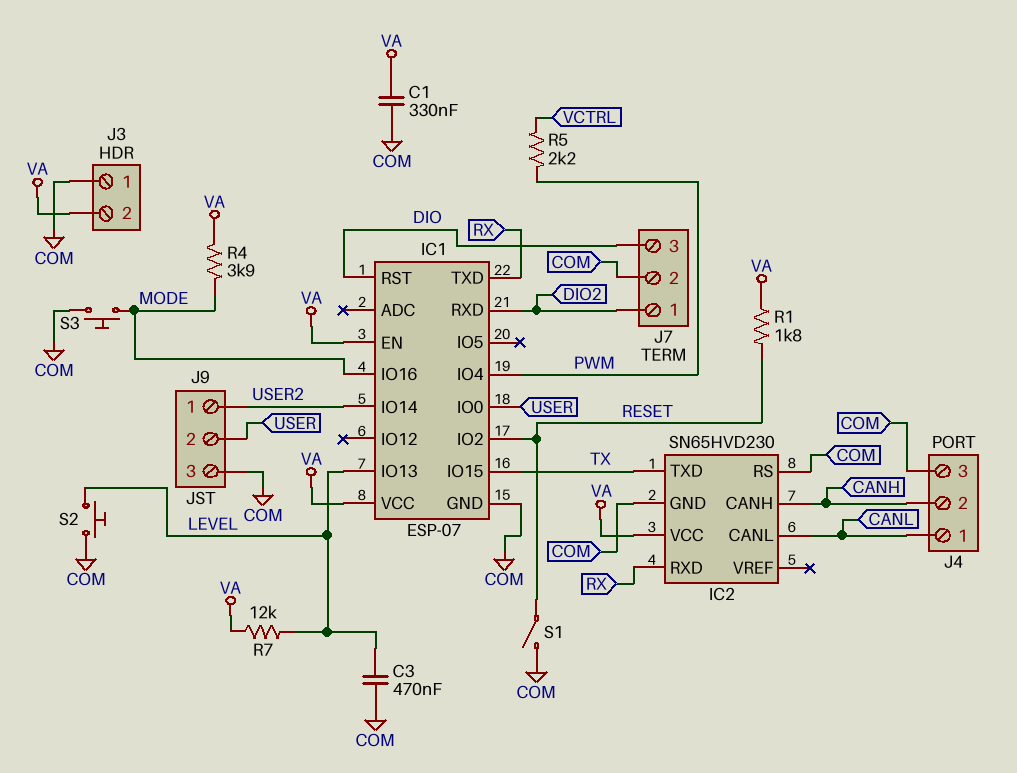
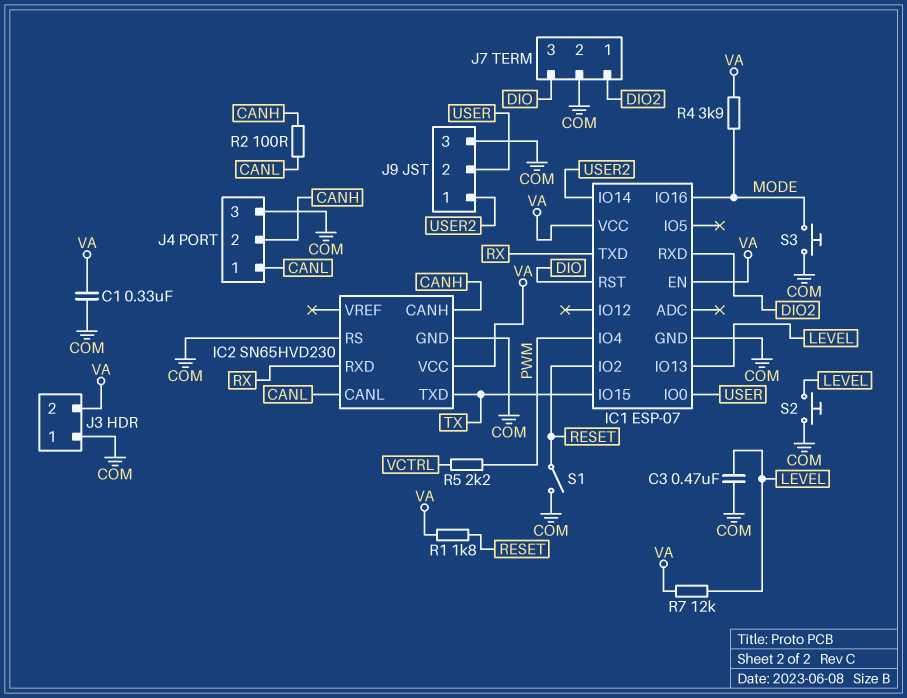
R2: none -> 100 (CANH, CANL)

